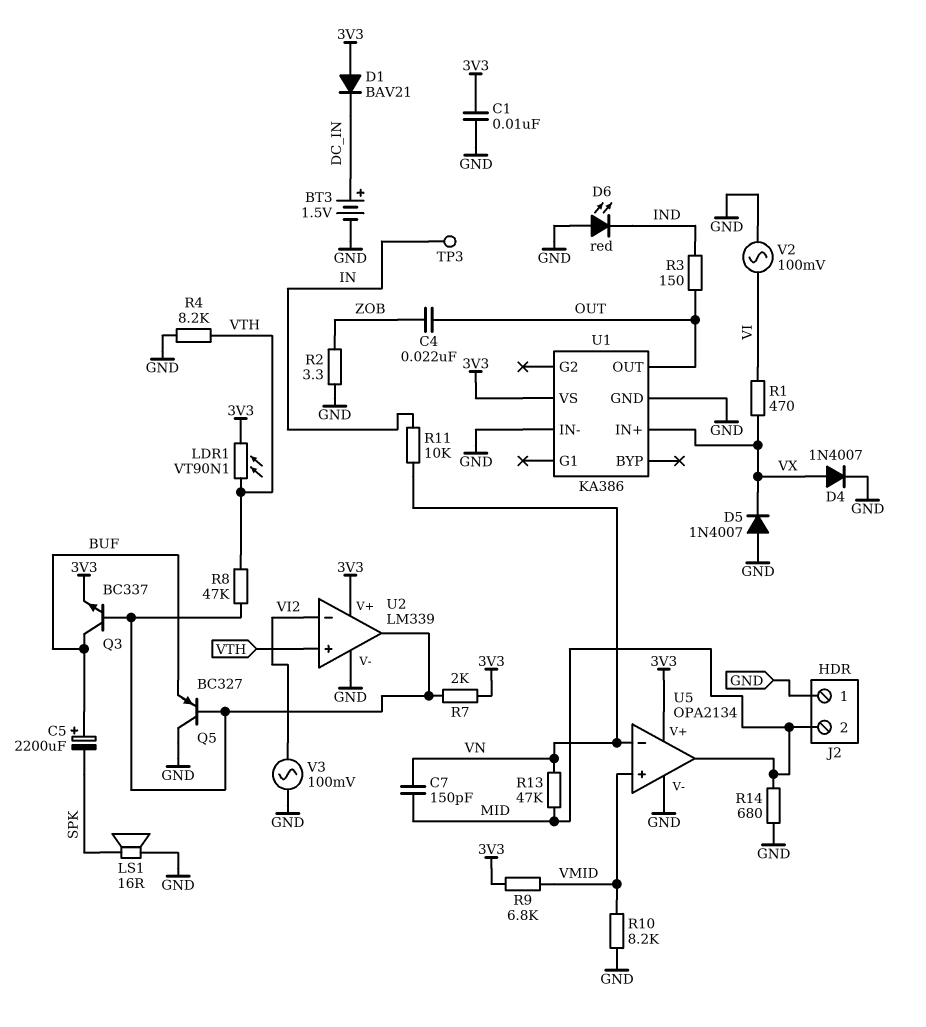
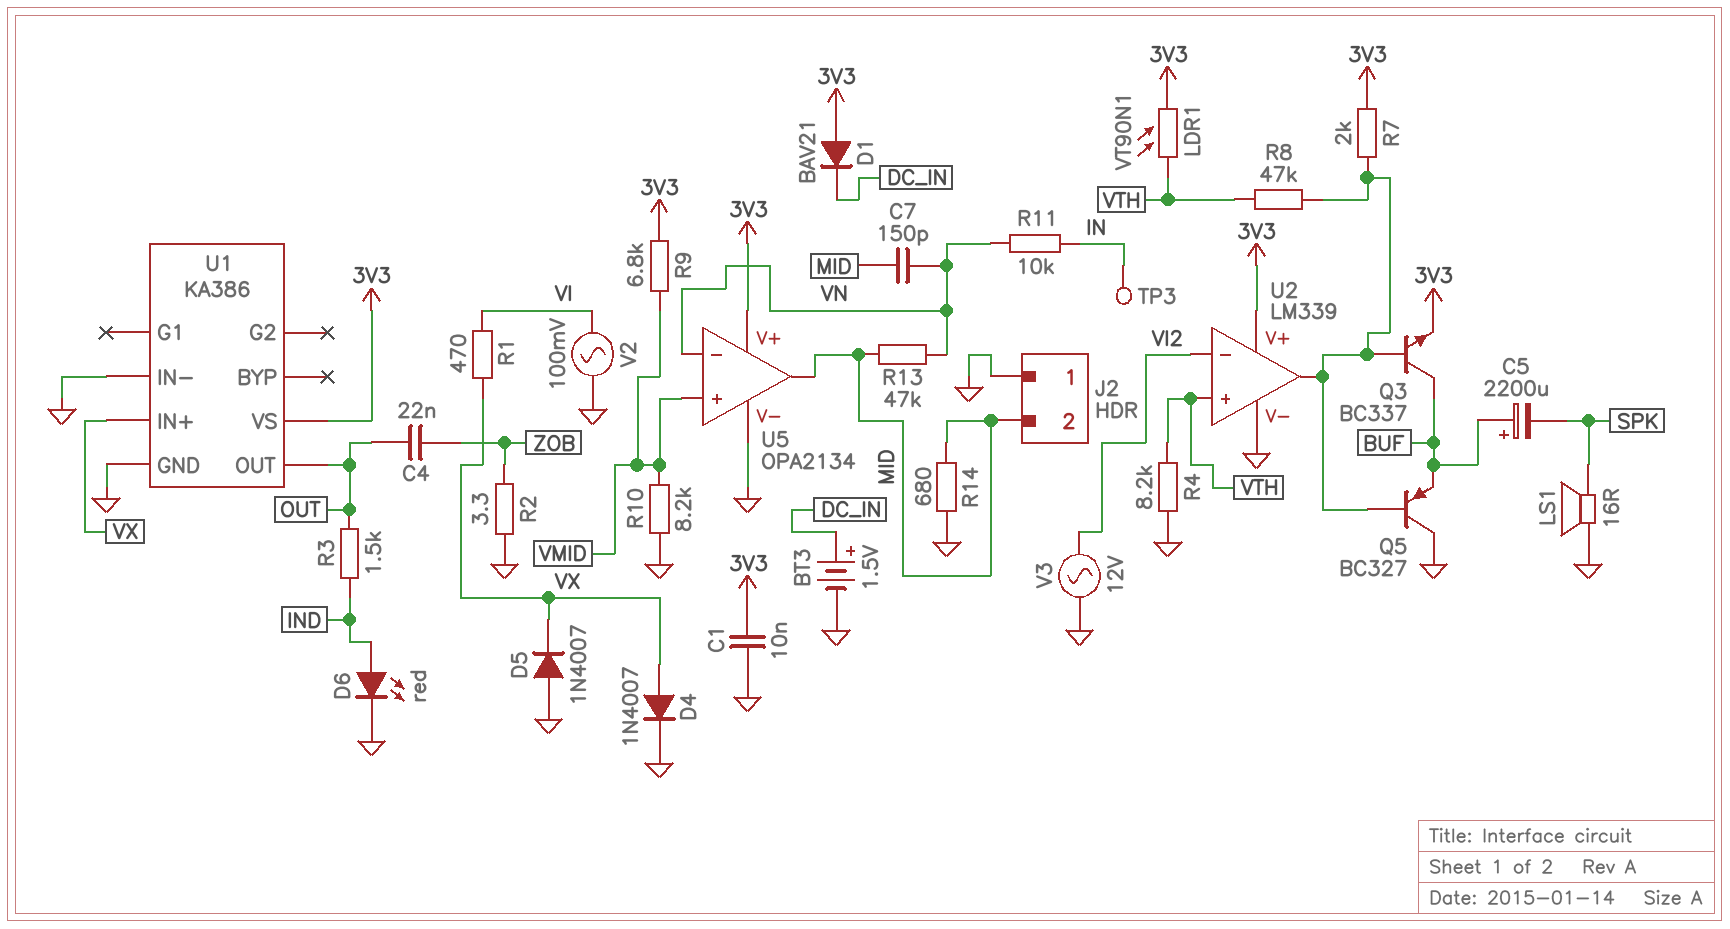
D6: LED red (A GND, K IND) -> LED red (A IND, K GND)
R3: 150 (IND, OUT) -> 1.5k (IND, OUT)
V3: AC 100mV (GND, VI2) -> AC 12V (GND, VI2)

